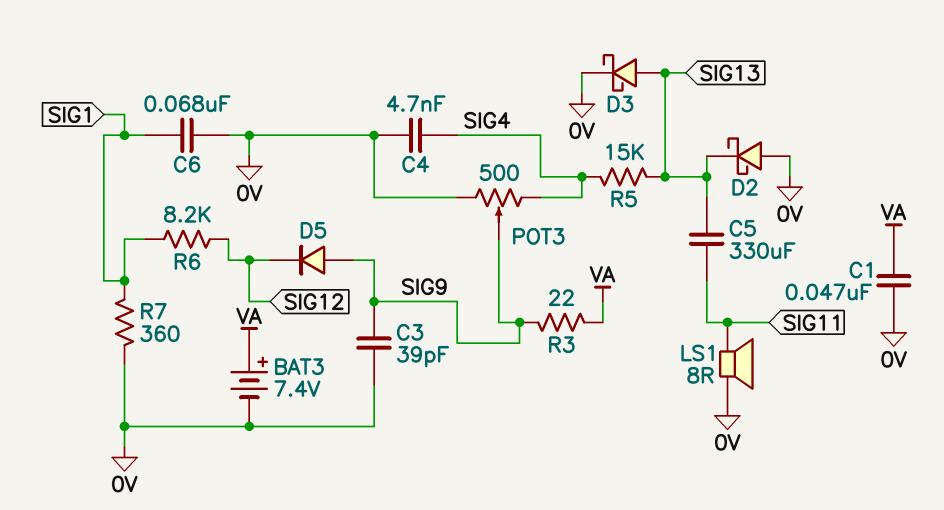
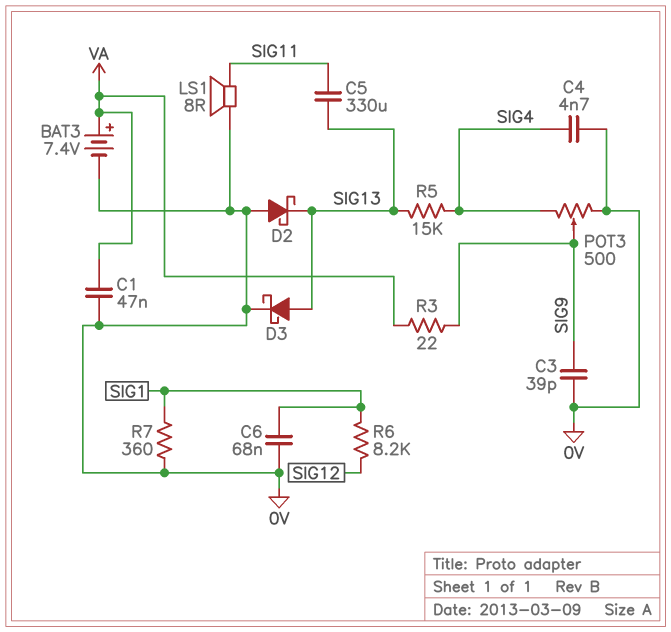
D5: diode (A SIG9, K SIG12) -> none

